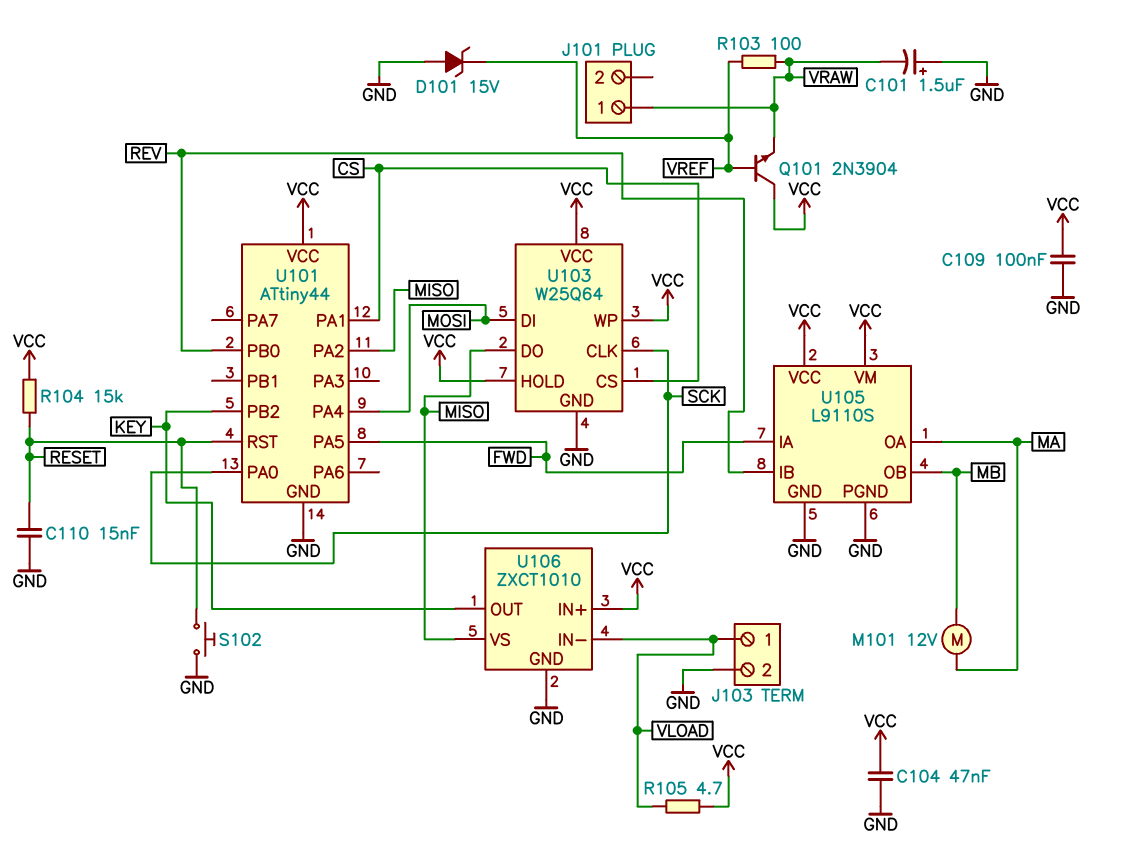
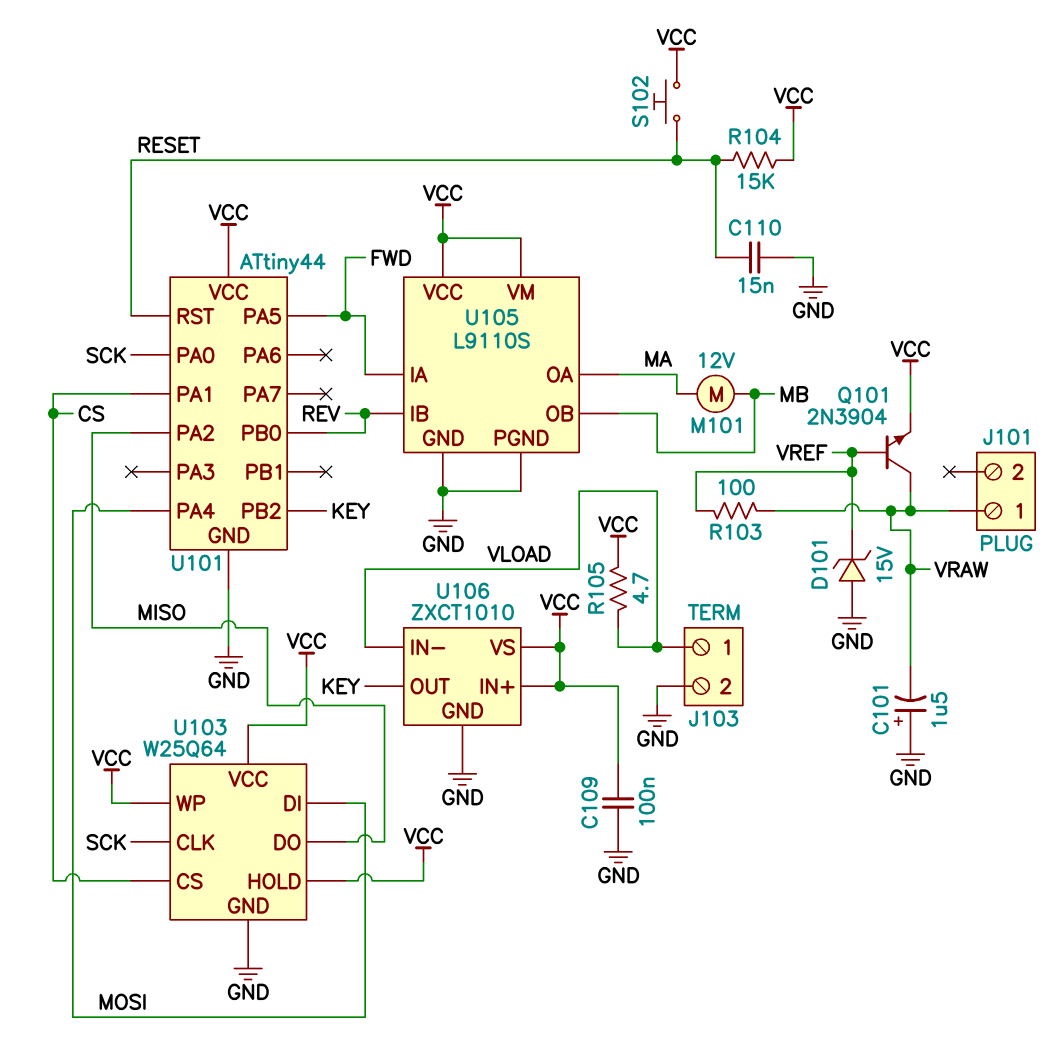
C104: 47nF (GND, VCC) -> none
Q101: NPN 2N3904 (B VREF, C VCC, E VRAW) -> NPN 2N3904 (B VREF, C VRAW, E VCC)
S102: button (GND, RESET) -> button (RESET, VCC)
U106 pin VS: MISO -> VCC

